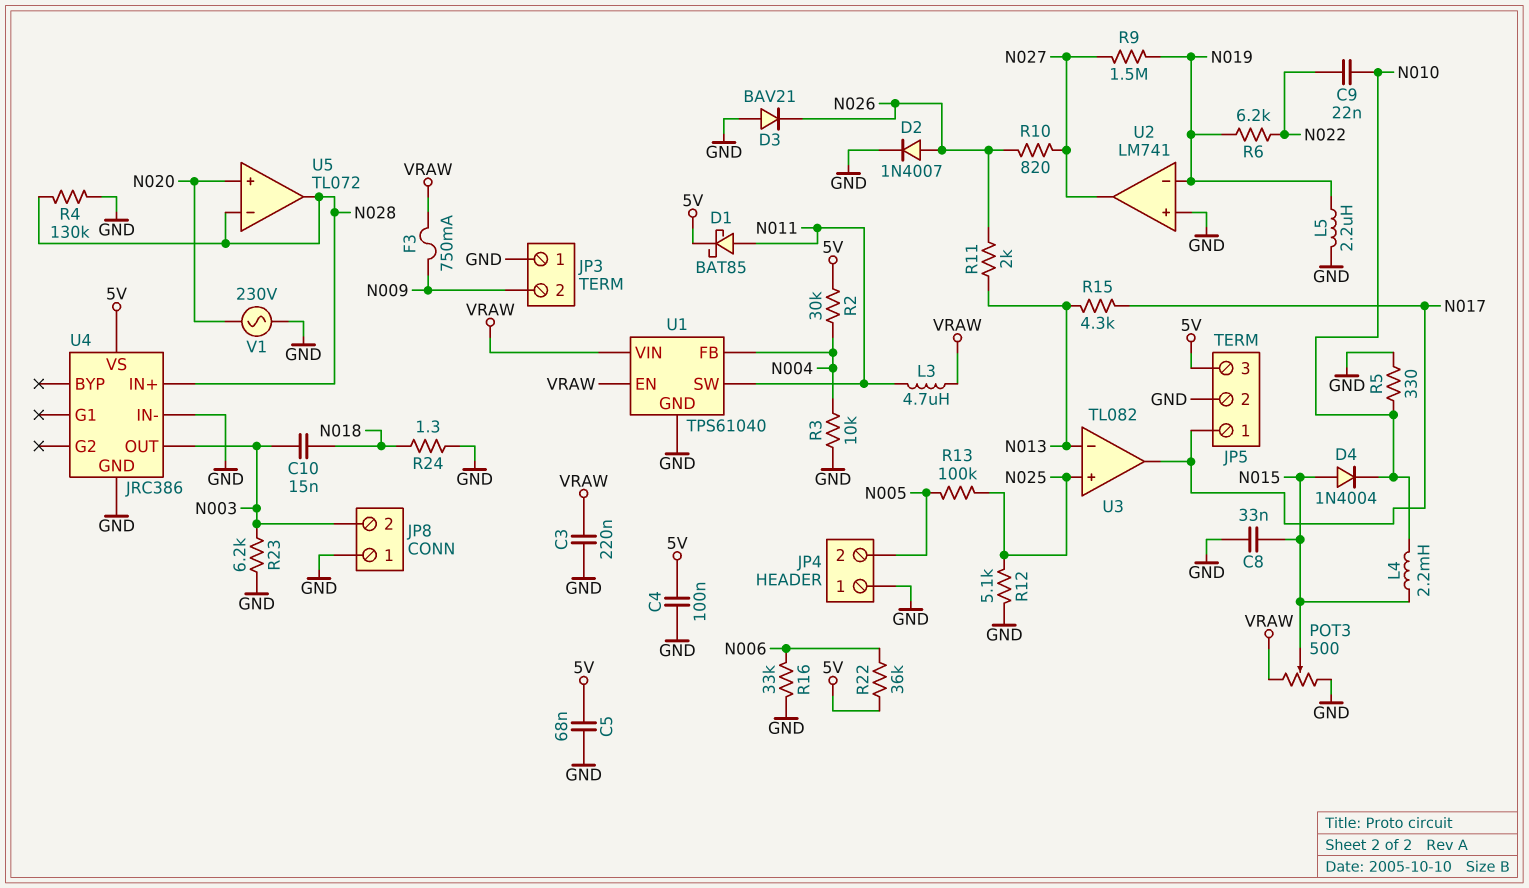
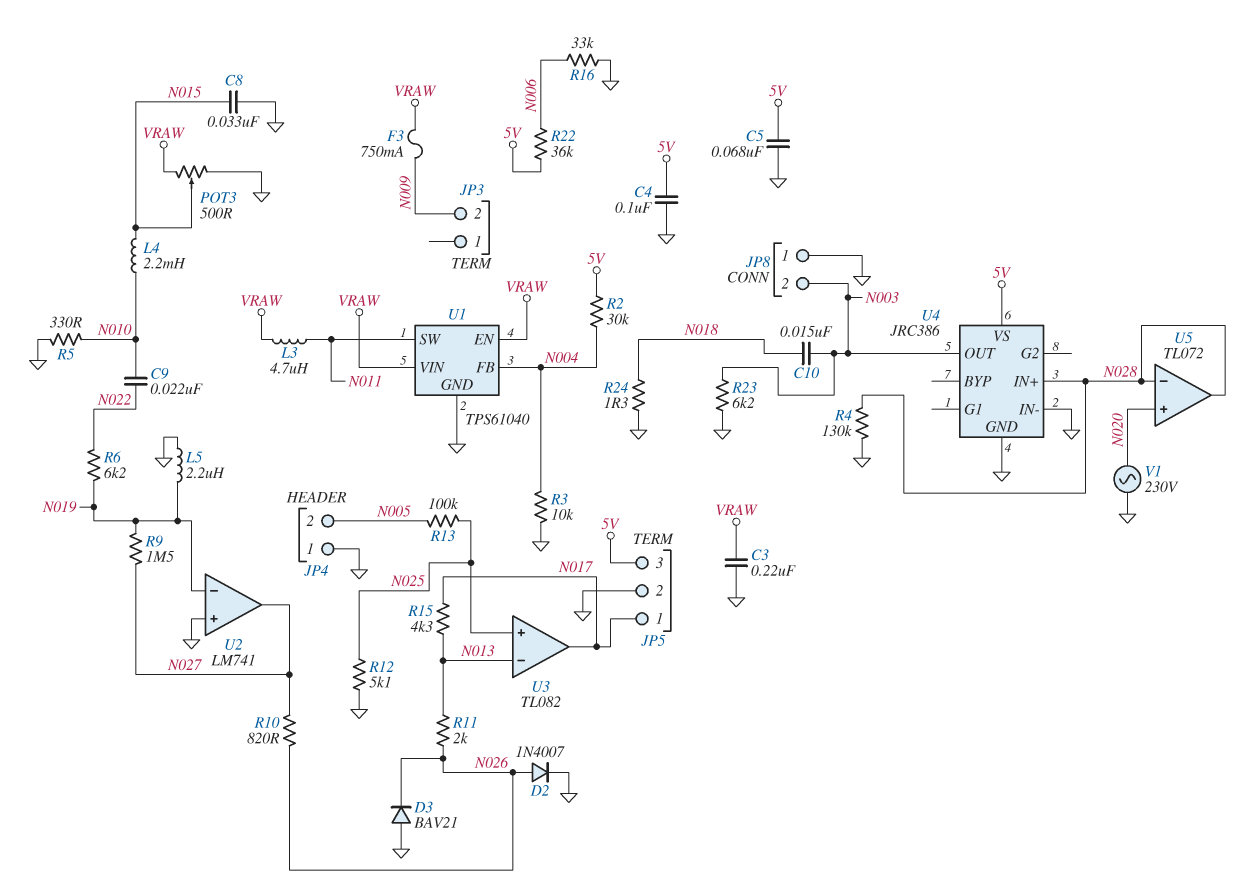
D1: schottky BAT85 (A N011, K 5V) -> none
D4: diode 1N4004 (A N015, K N010) -> none
JP3 pin 1: GND -> none

